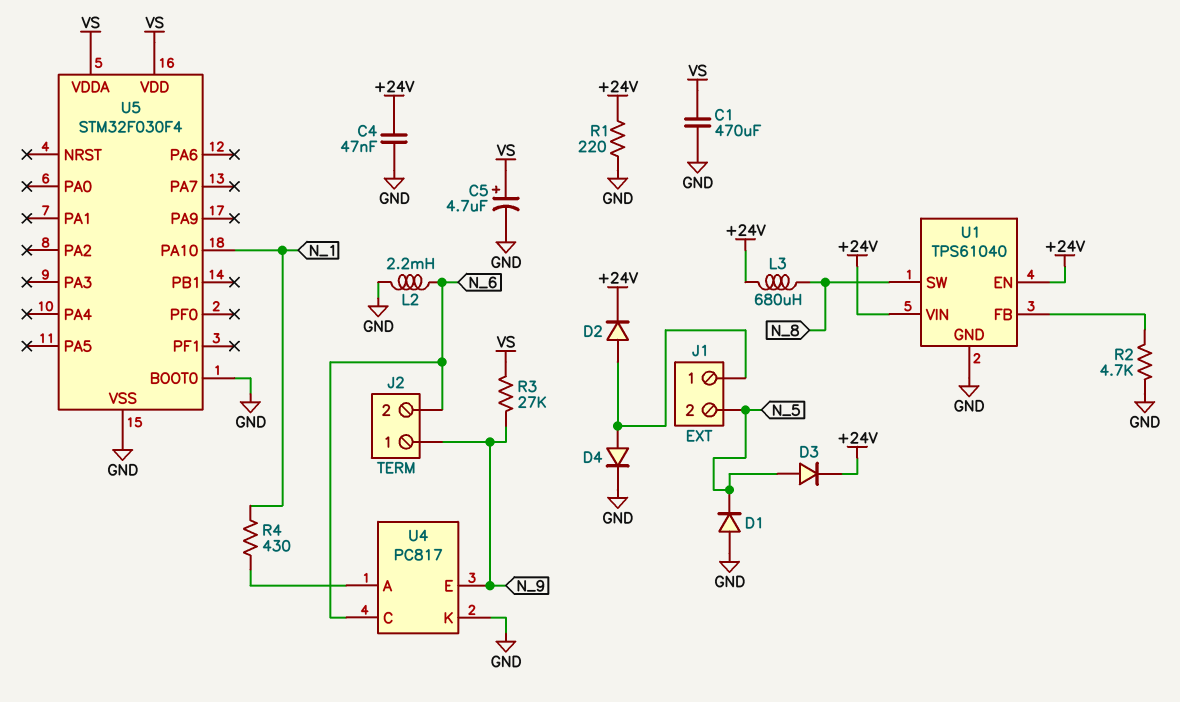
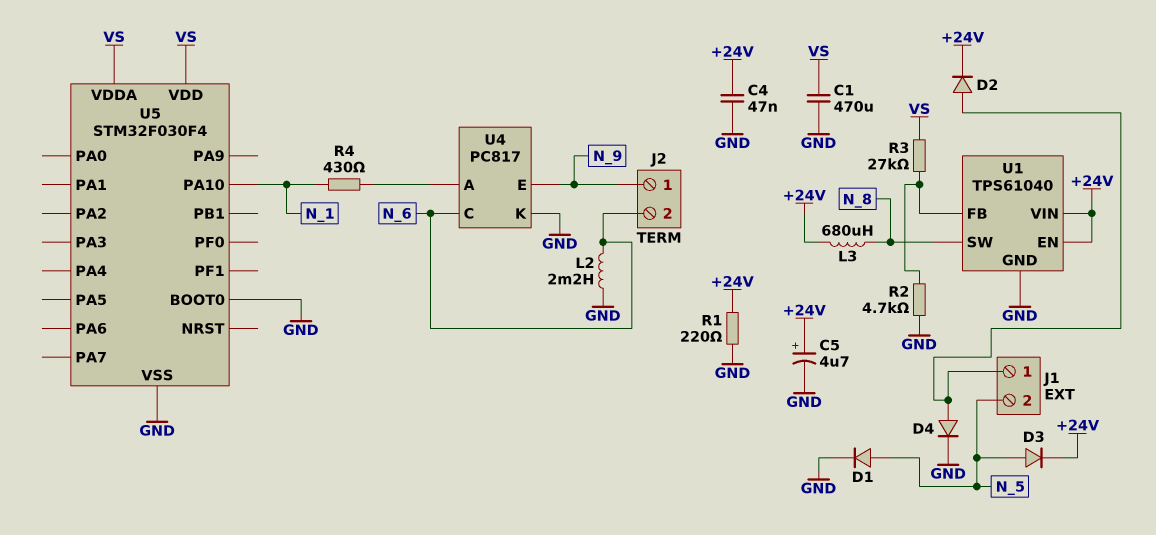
C5: 4.7uF (plus VS, minus GND) -> 4.7uF (plus +24V, minus GND)
D1: diode (A GND, K N_5) -> diode (A N_5, K GND)
R3: 27k (N_9, VS) -> 27k (U1/FB, VS)

